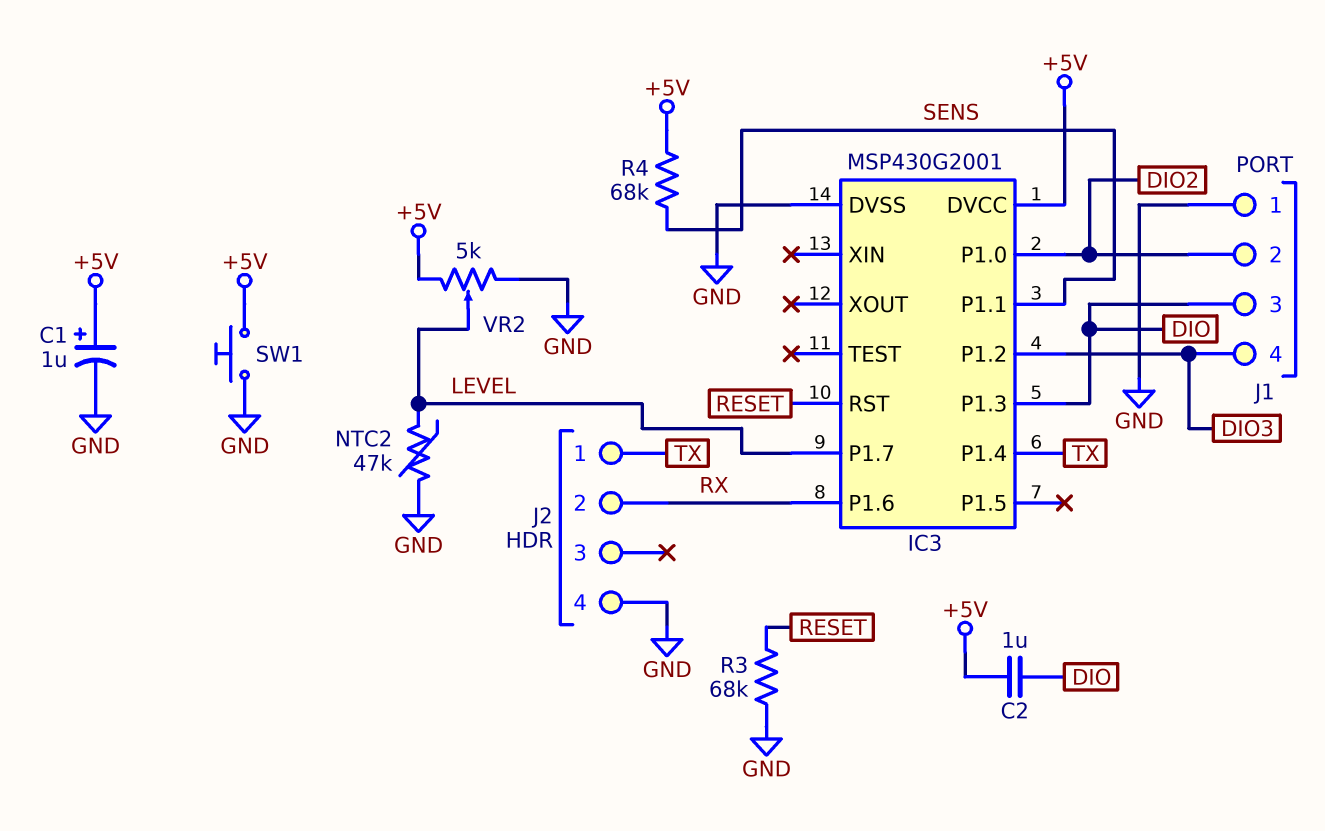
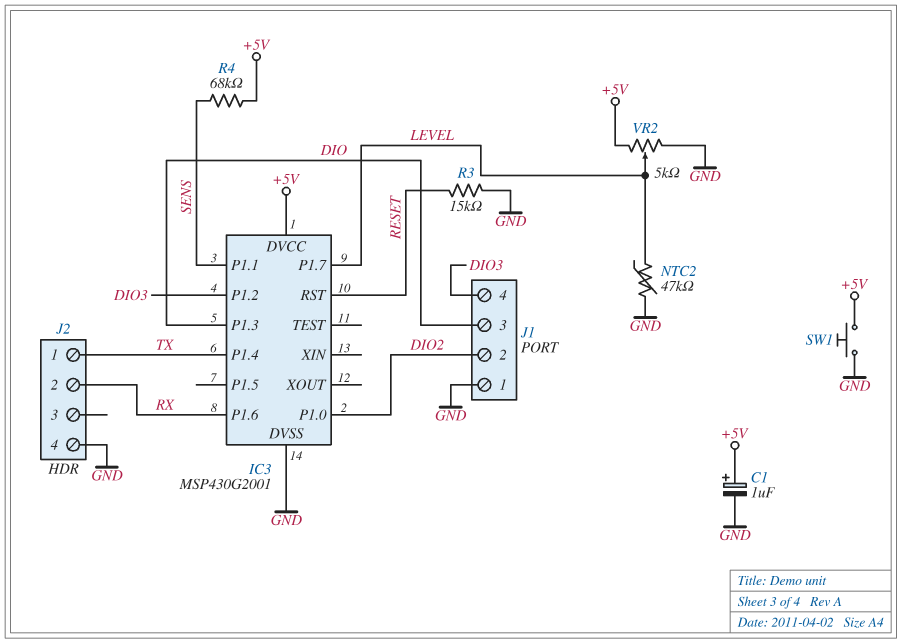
C2: 1uF (+5V, DIO) -> none
R3: 68k (GND, RESET) -> 15k (GND, RESET)

